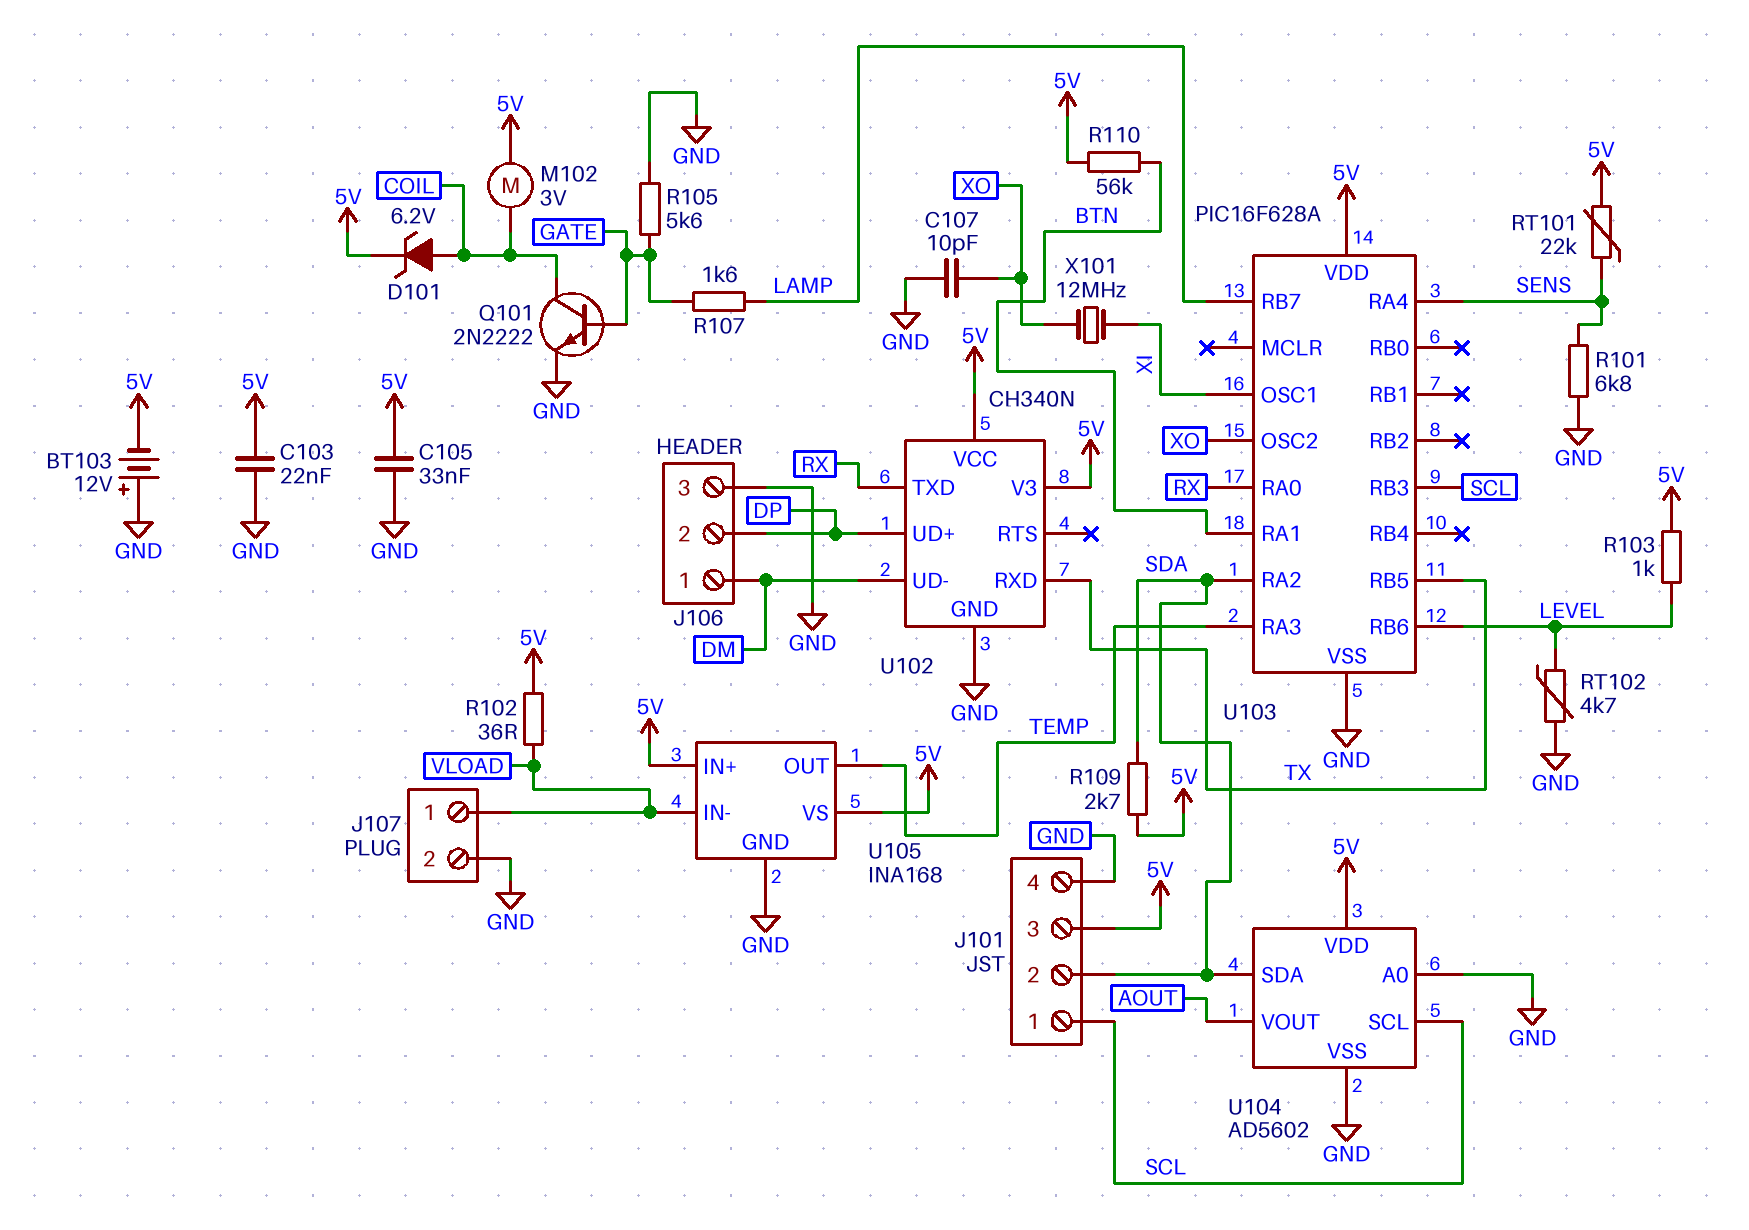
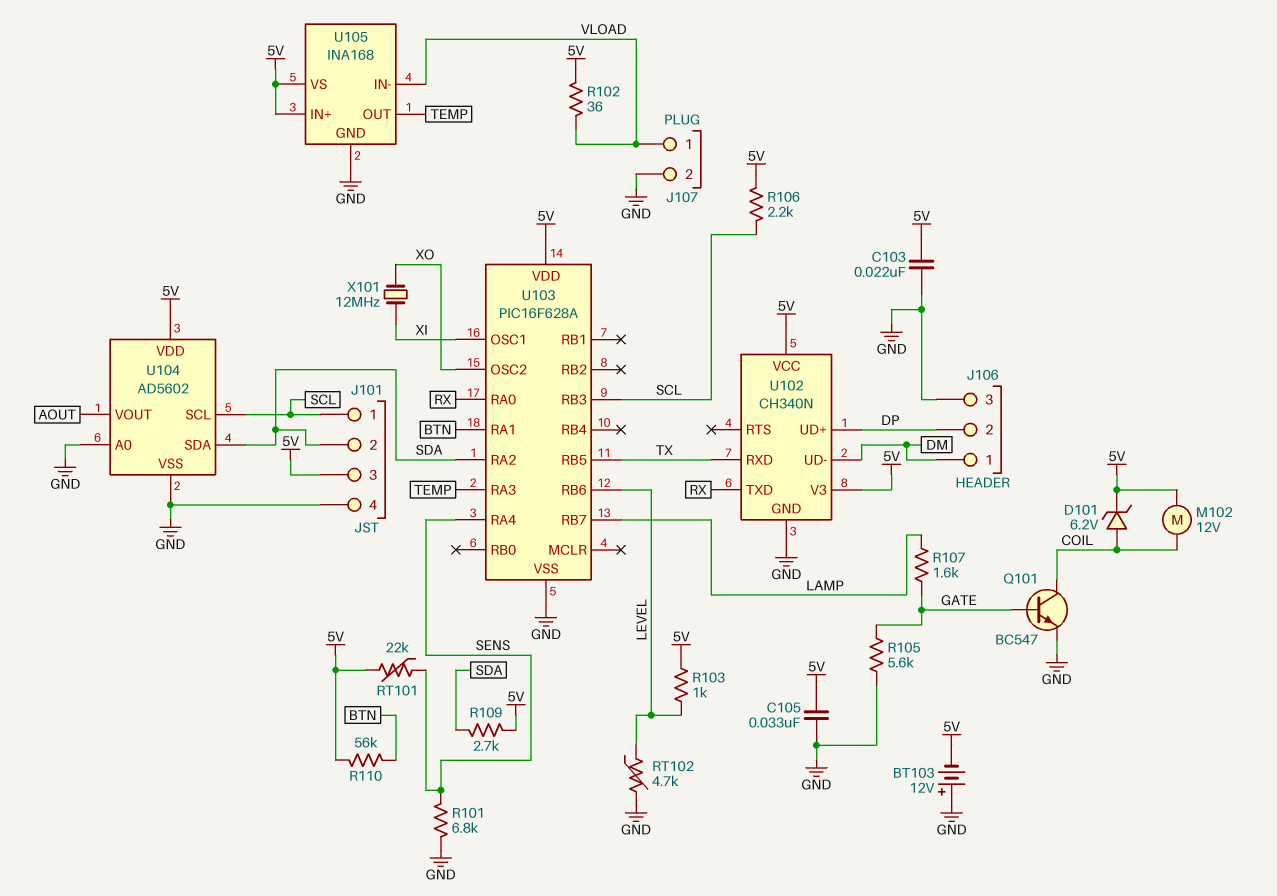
C107: 10pF (GND, XO) -> none
M102: motor 3V (5V, COIL) -> motor 12V (5V, COIL)
Q101: NPN 2N2222 (B GATE, C COIL, E GND) -> NPN BC547 (B GATE, C COIL, E GND)
R106: none -> 2.2k (5V, SCL)

